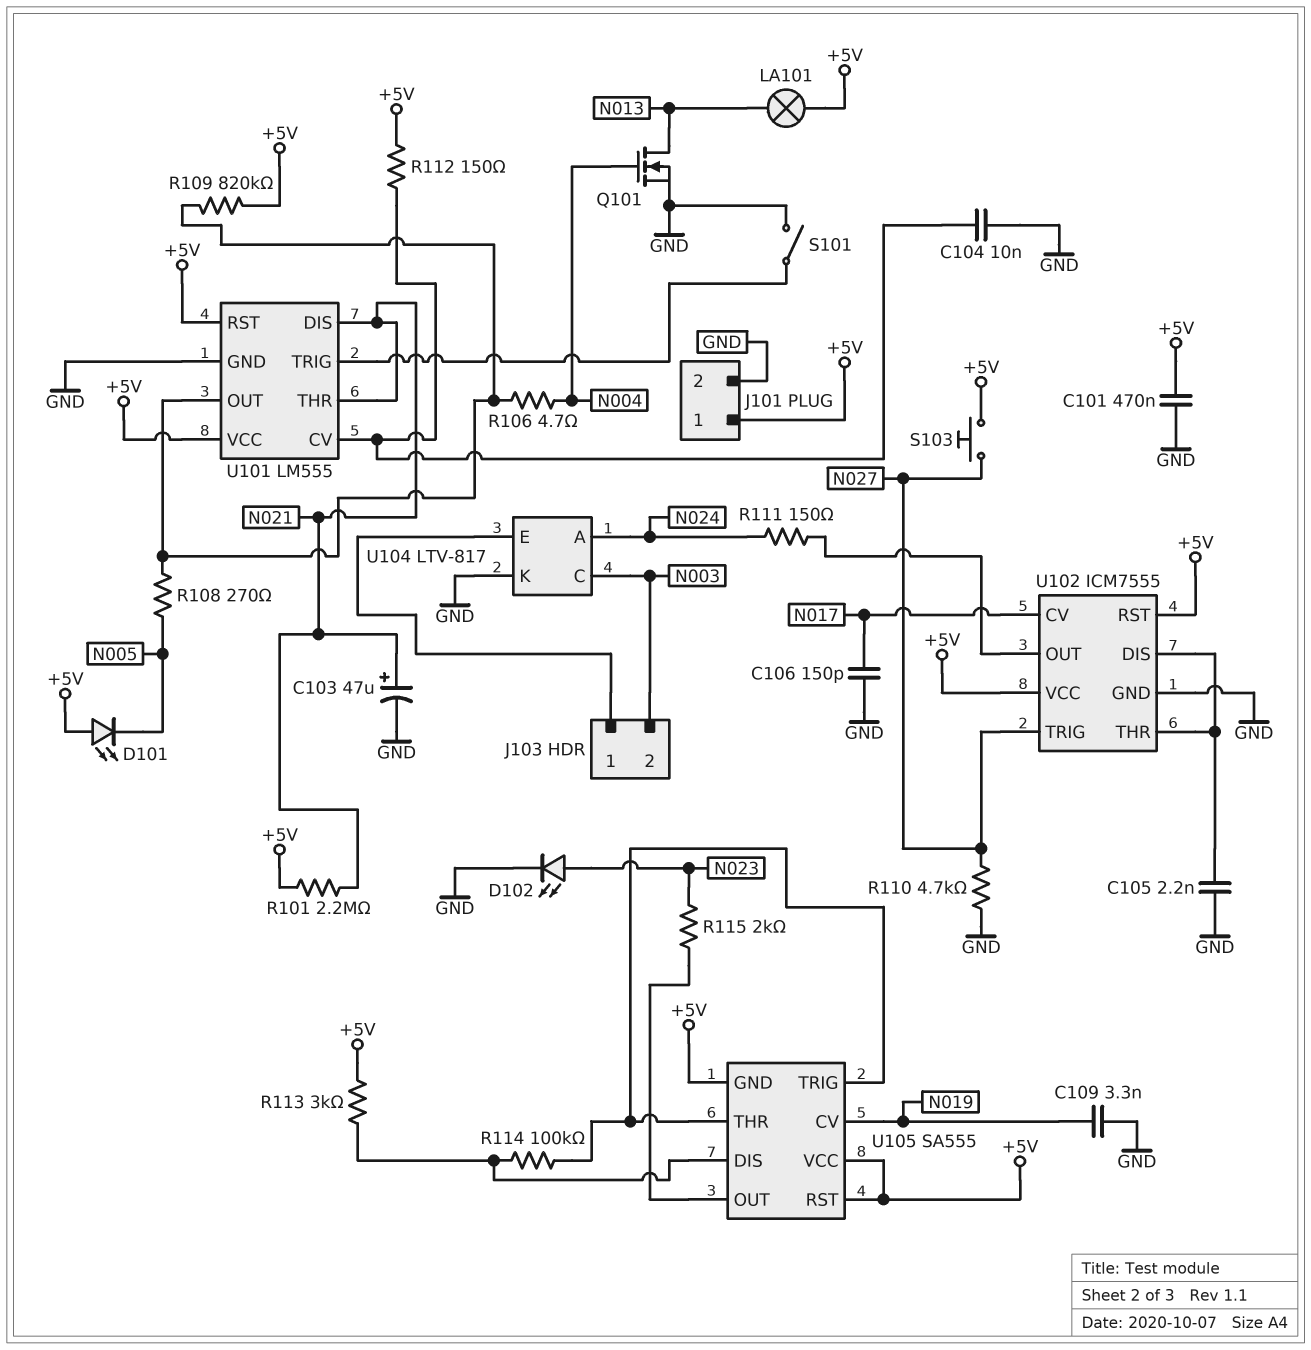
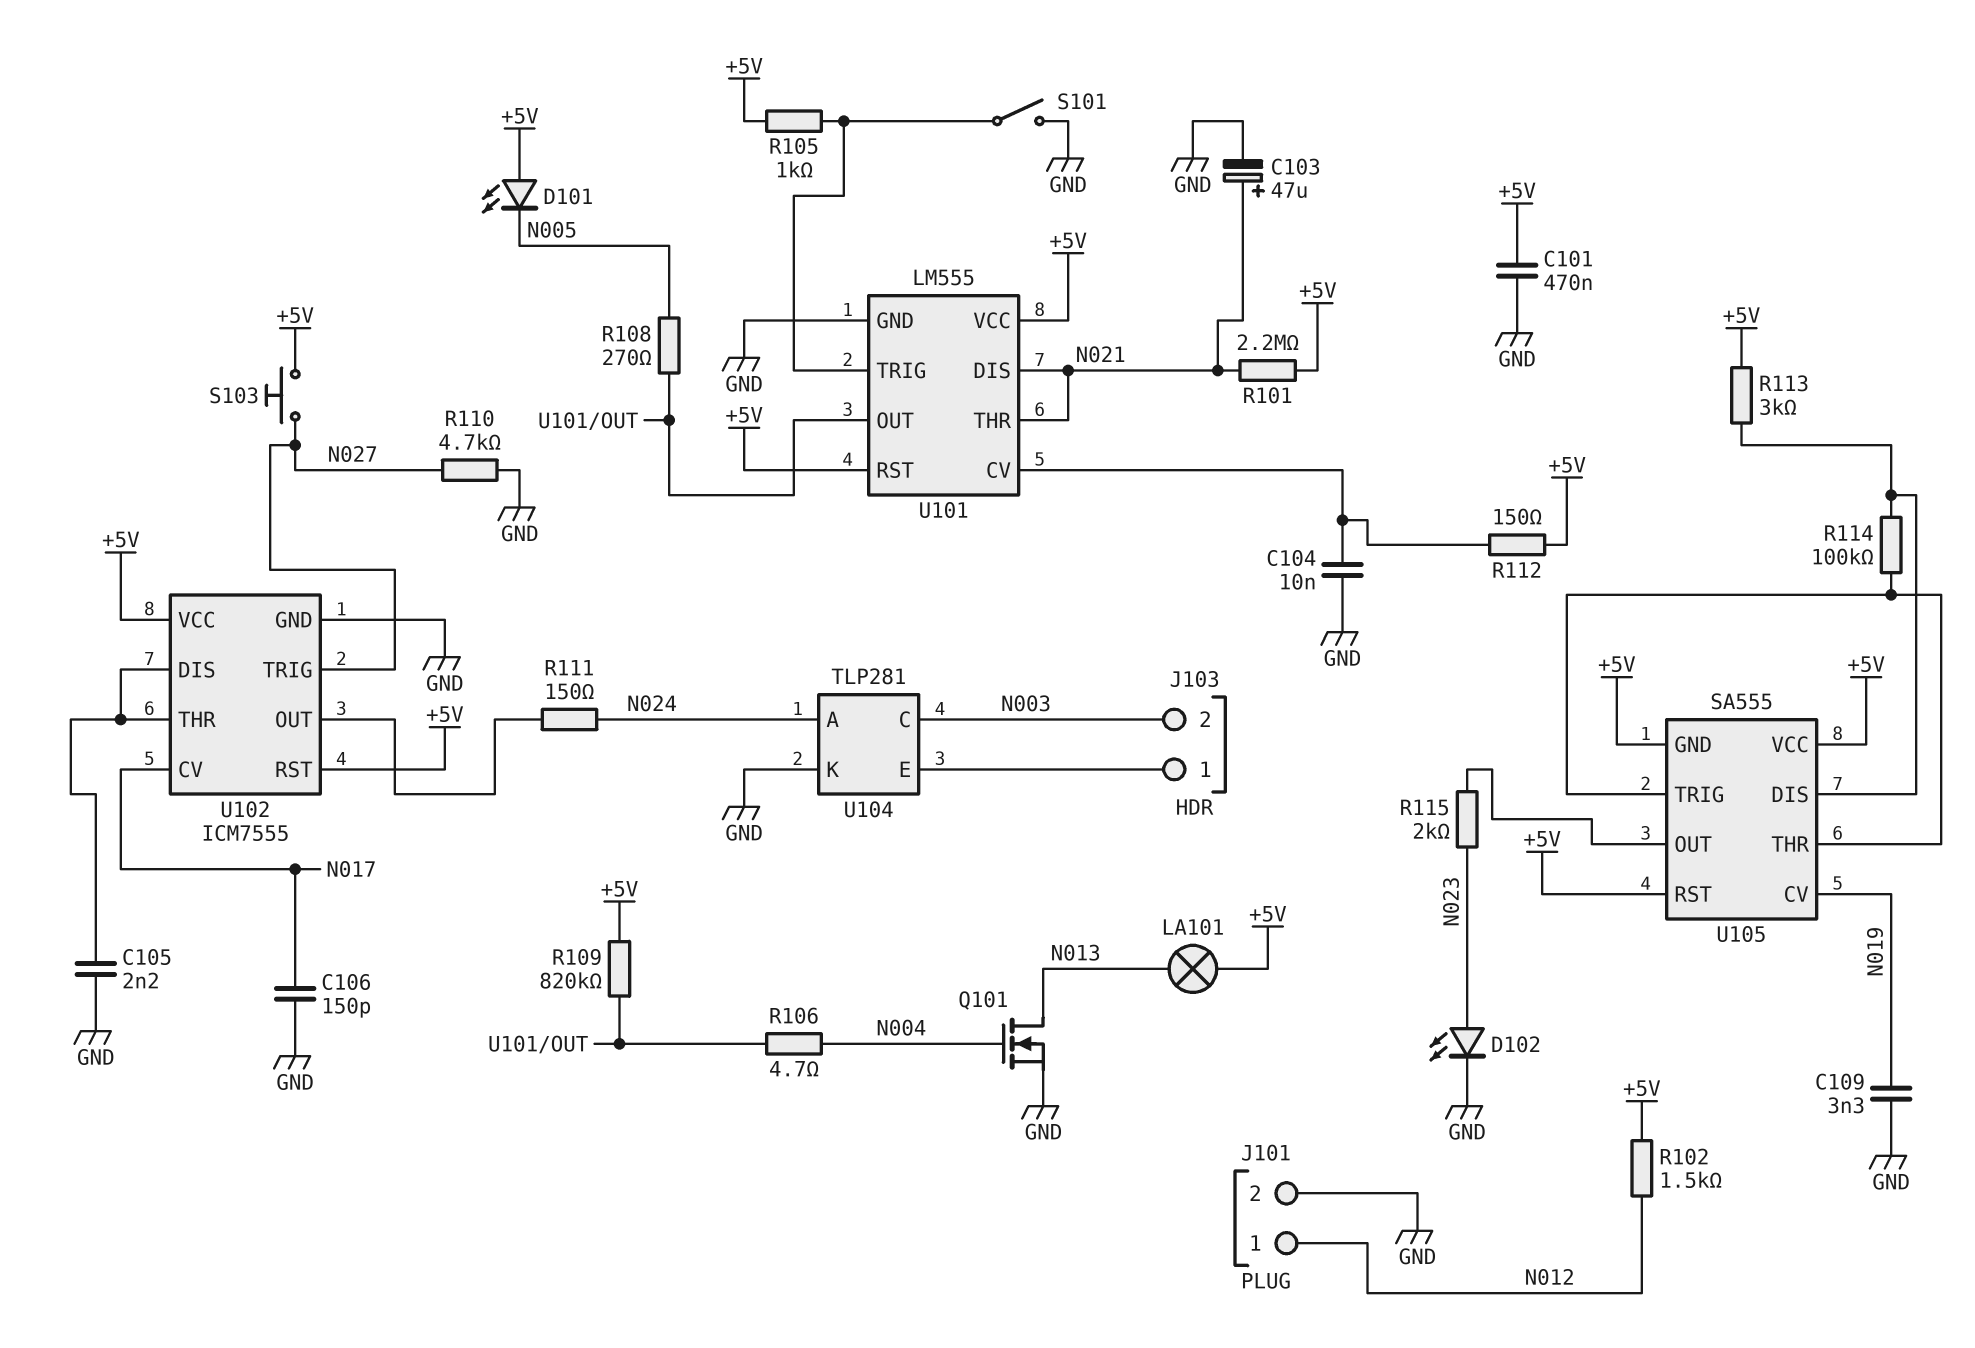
J101 pin 1: +5V -> N012
R102: none -> 1.5k (+5V, N012)
R105: none -> 1k (+5V, U101/TRIG)
U104: LTV-817 -> TLP281

